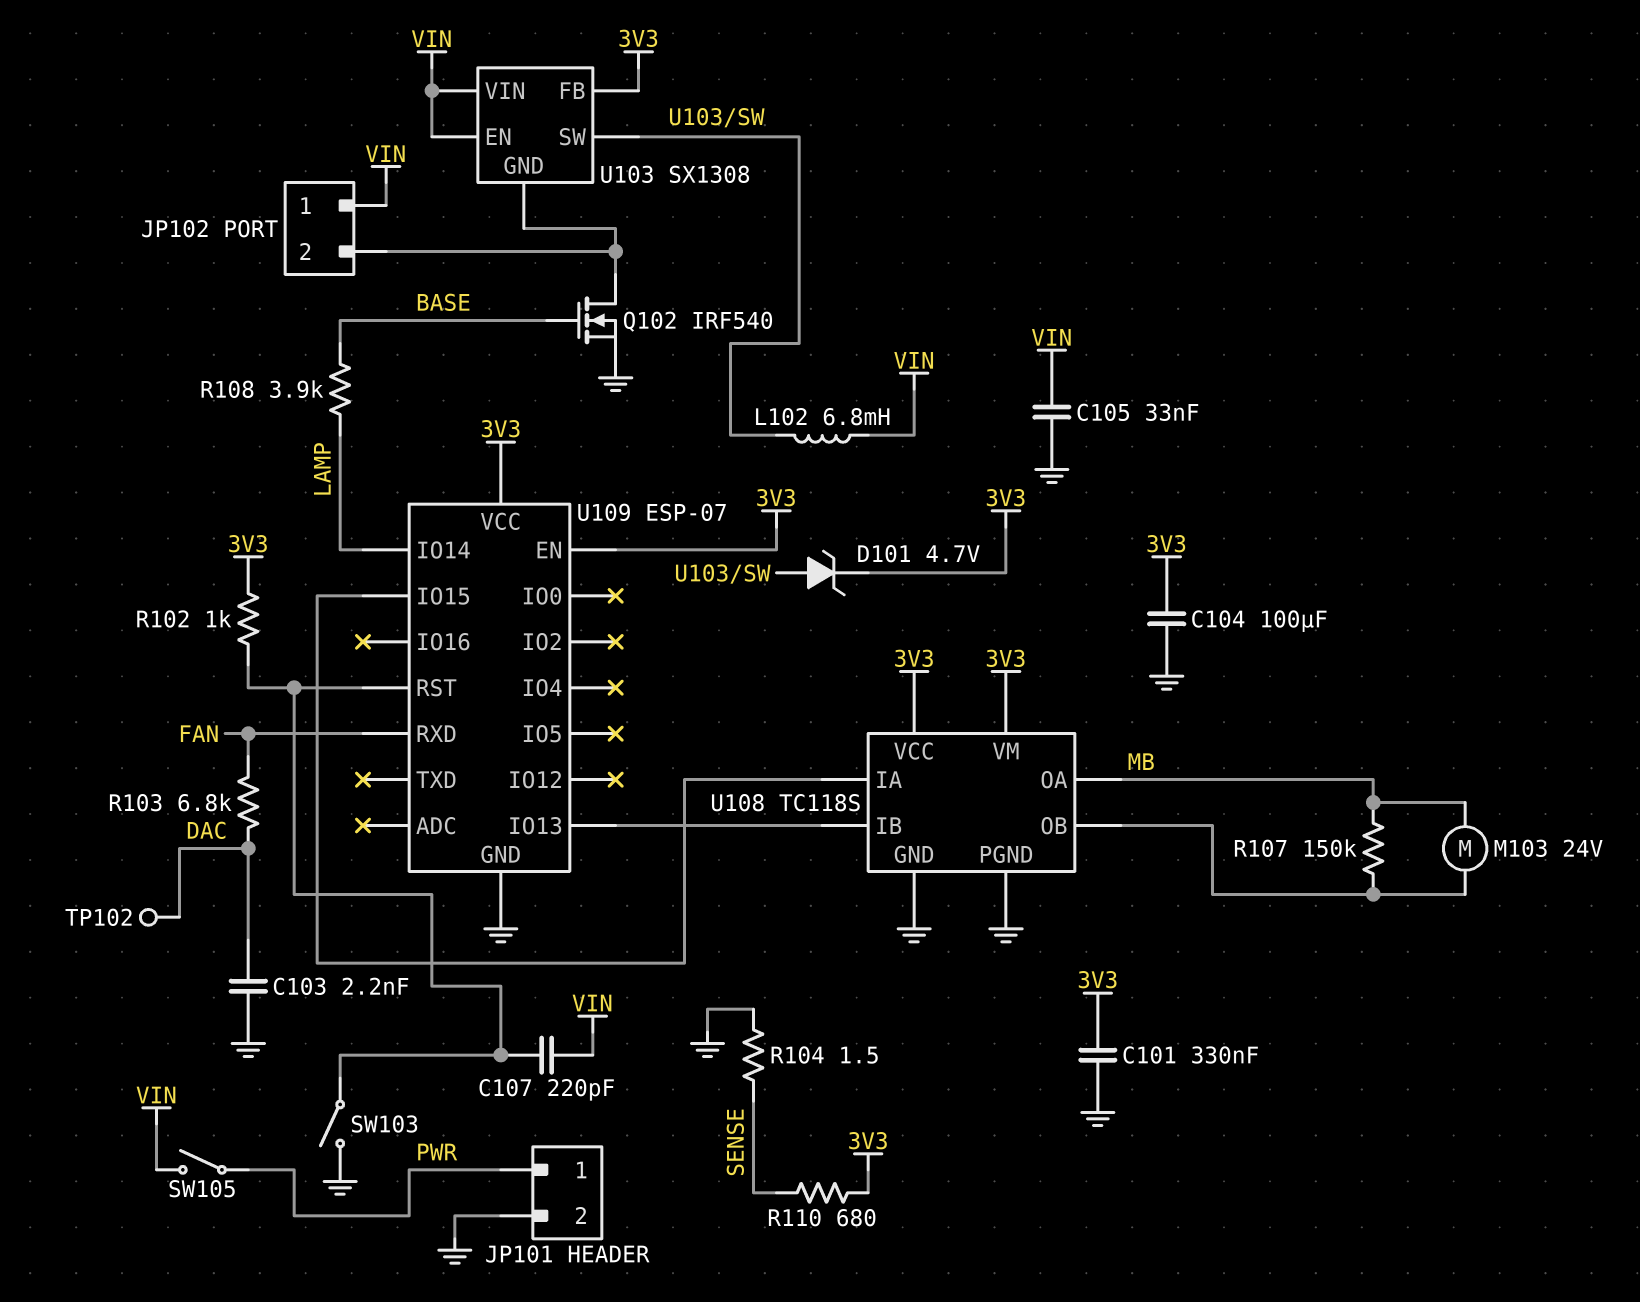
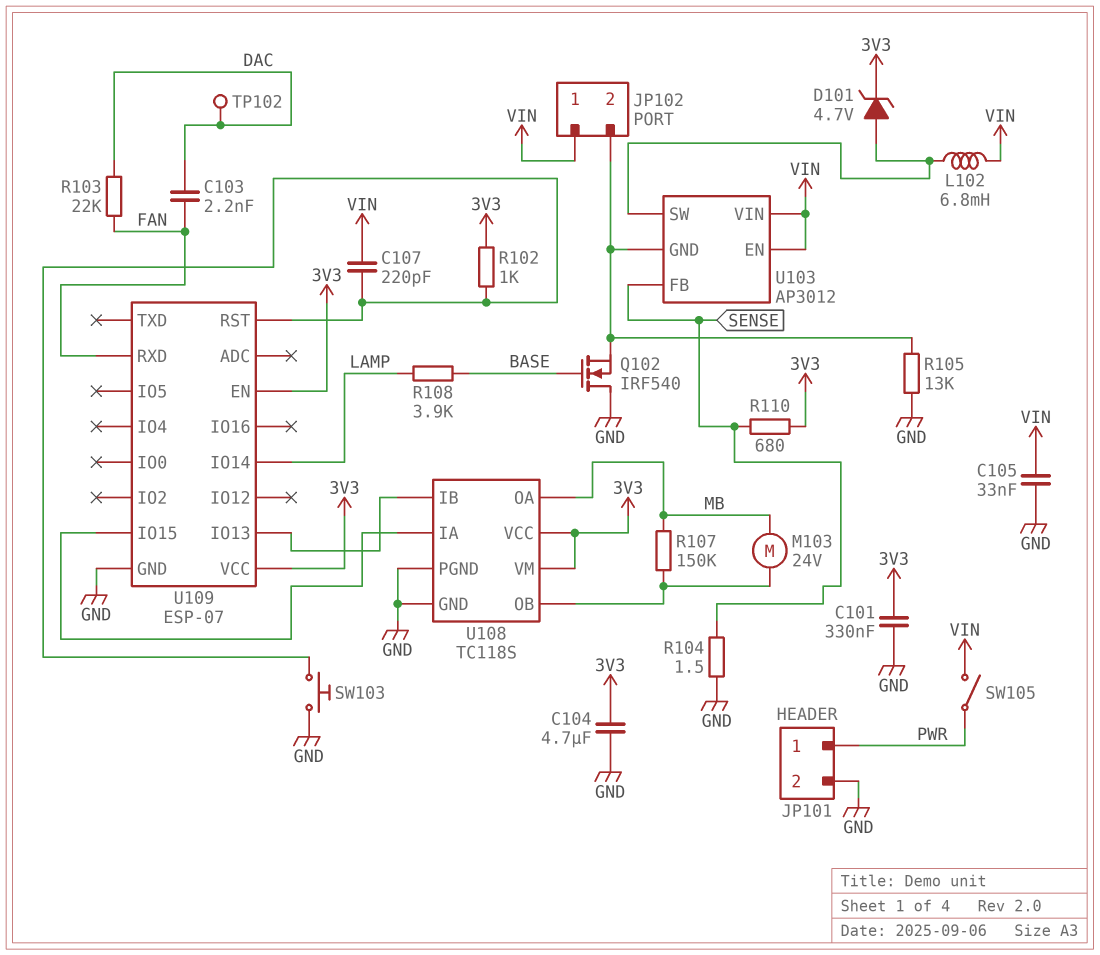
C103: 2.2nF (DAC, GND) -> 2.2nF (DAC, FAN)
C104: 100uF (3V3, GND) -> 4.7uF (3V3, GND)
Q102: NMOS IRF540 (G BASE, D JP102/2, S GND) -> NMOS IRF540 (G BASE, D GND, S JP102/2)
R103: 6.8k (DAC, FAN) -> 22k (DAC, FAN)
R105: none -> 13k (GND, JP102/2)
SW103: switch (GND, U109/RST) -> button (GND, U109/RST)
U103: SX1308 -> AP3012
U103 pin FB: 3V3 -> SENSE

